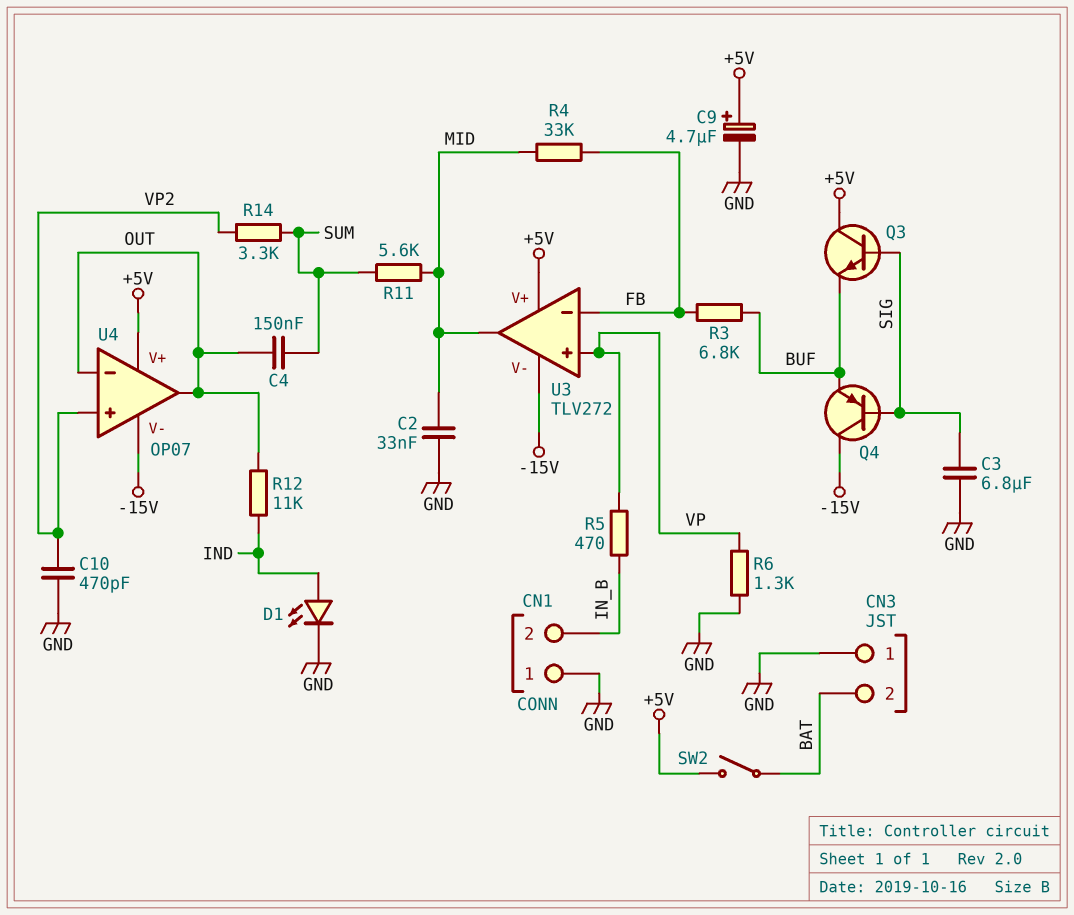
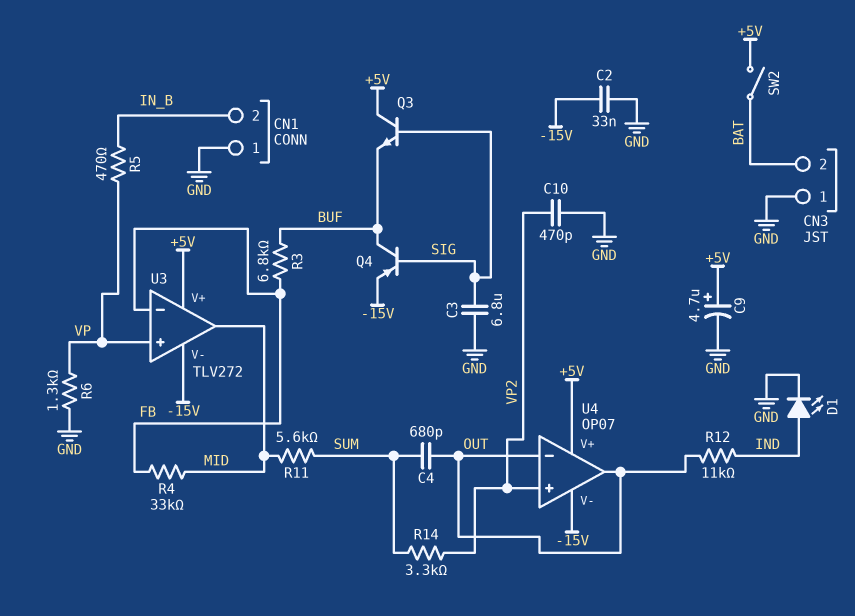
C2: 33nF (GND, MID) -> 33nF (-15V, GND)
C4: 150nF (OUT, SUM) -> 680pF (OUT, SUM)
Q4: PNP (B SIG, C -15V, E BUF) -> PNP (B SIG, C BUF, E -15V)

